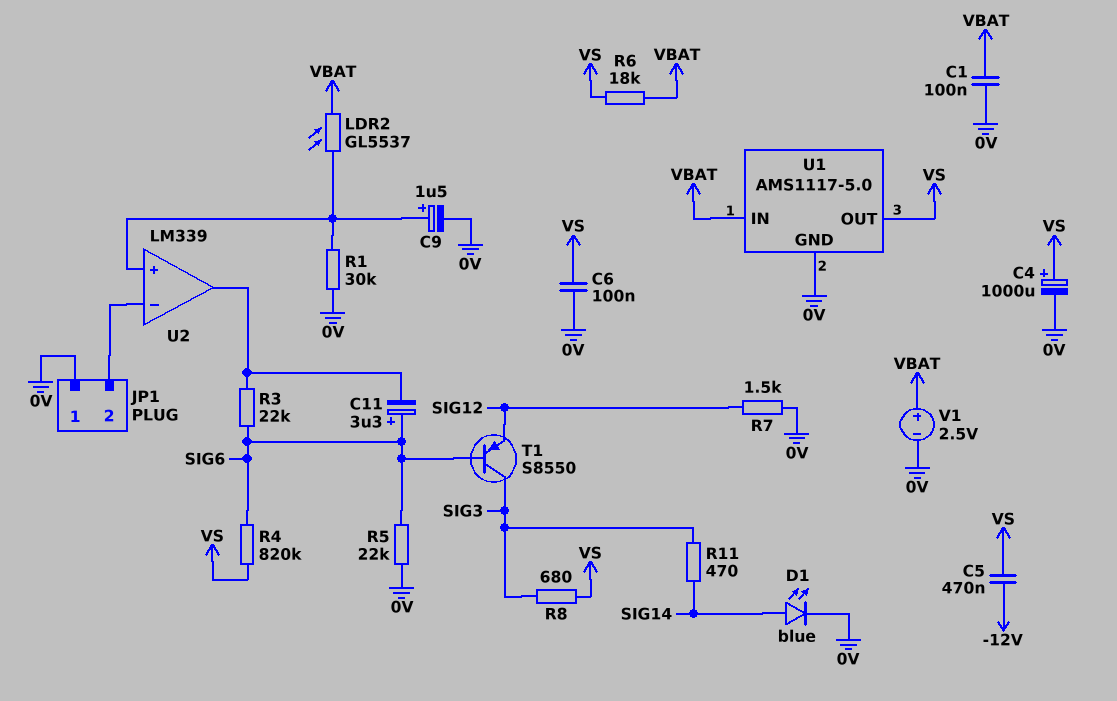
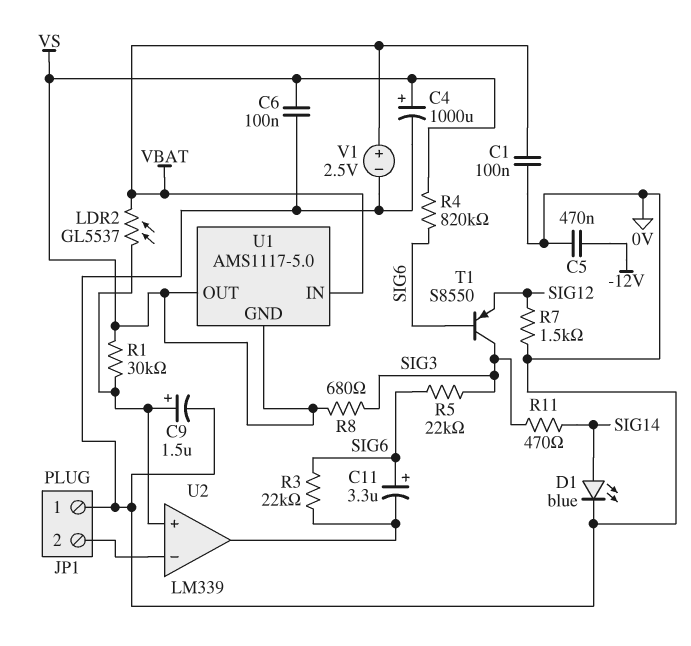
C5: 470nF (-12V, VS) -> 470nF (-12V, 0V)
R1: 30k (0V, U2/in+) -> 30k (U2/in+, VS)
R5: 22k (0V, SIG6) -> 22k (SIG3, SIG6)
R6: 18k (VBAT, VS) -> none
U1 pin GND: 0V -> VS

